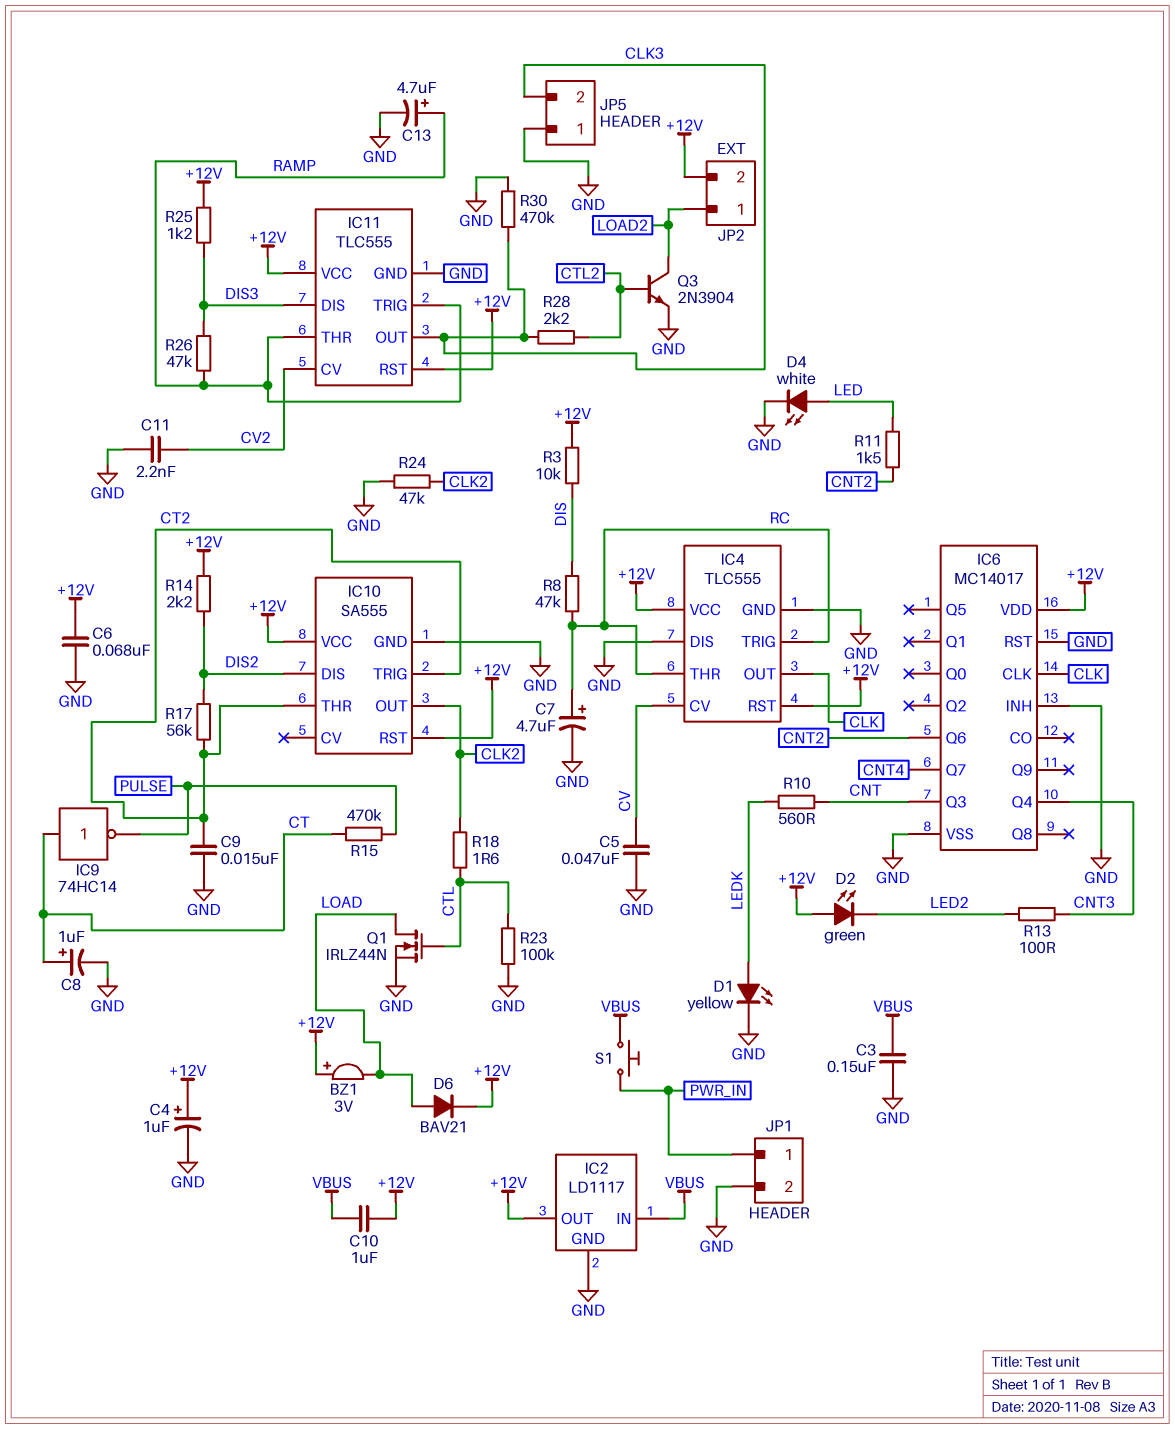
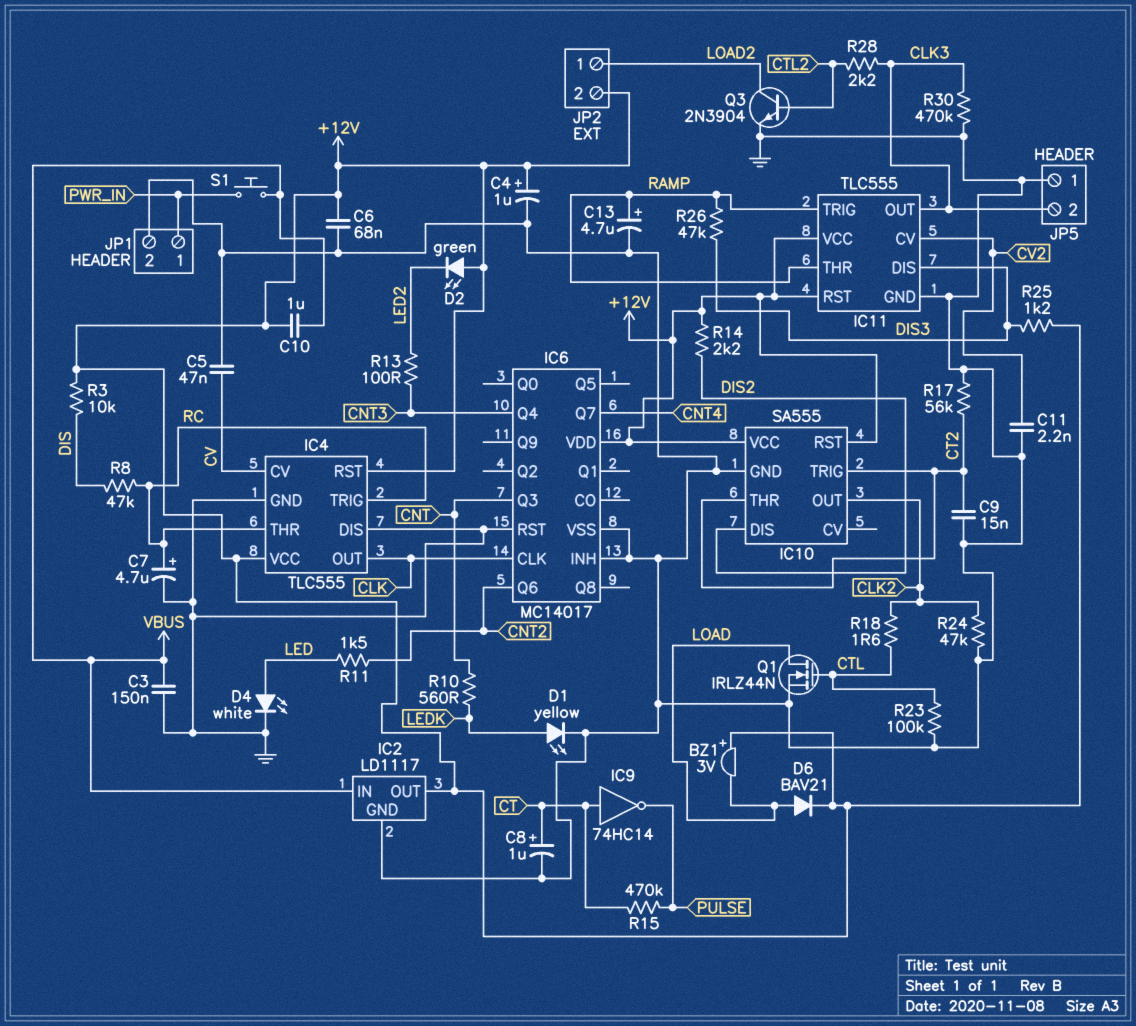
R17: 56k (CT2, DIS2) -> 56k (CT2, GND)

